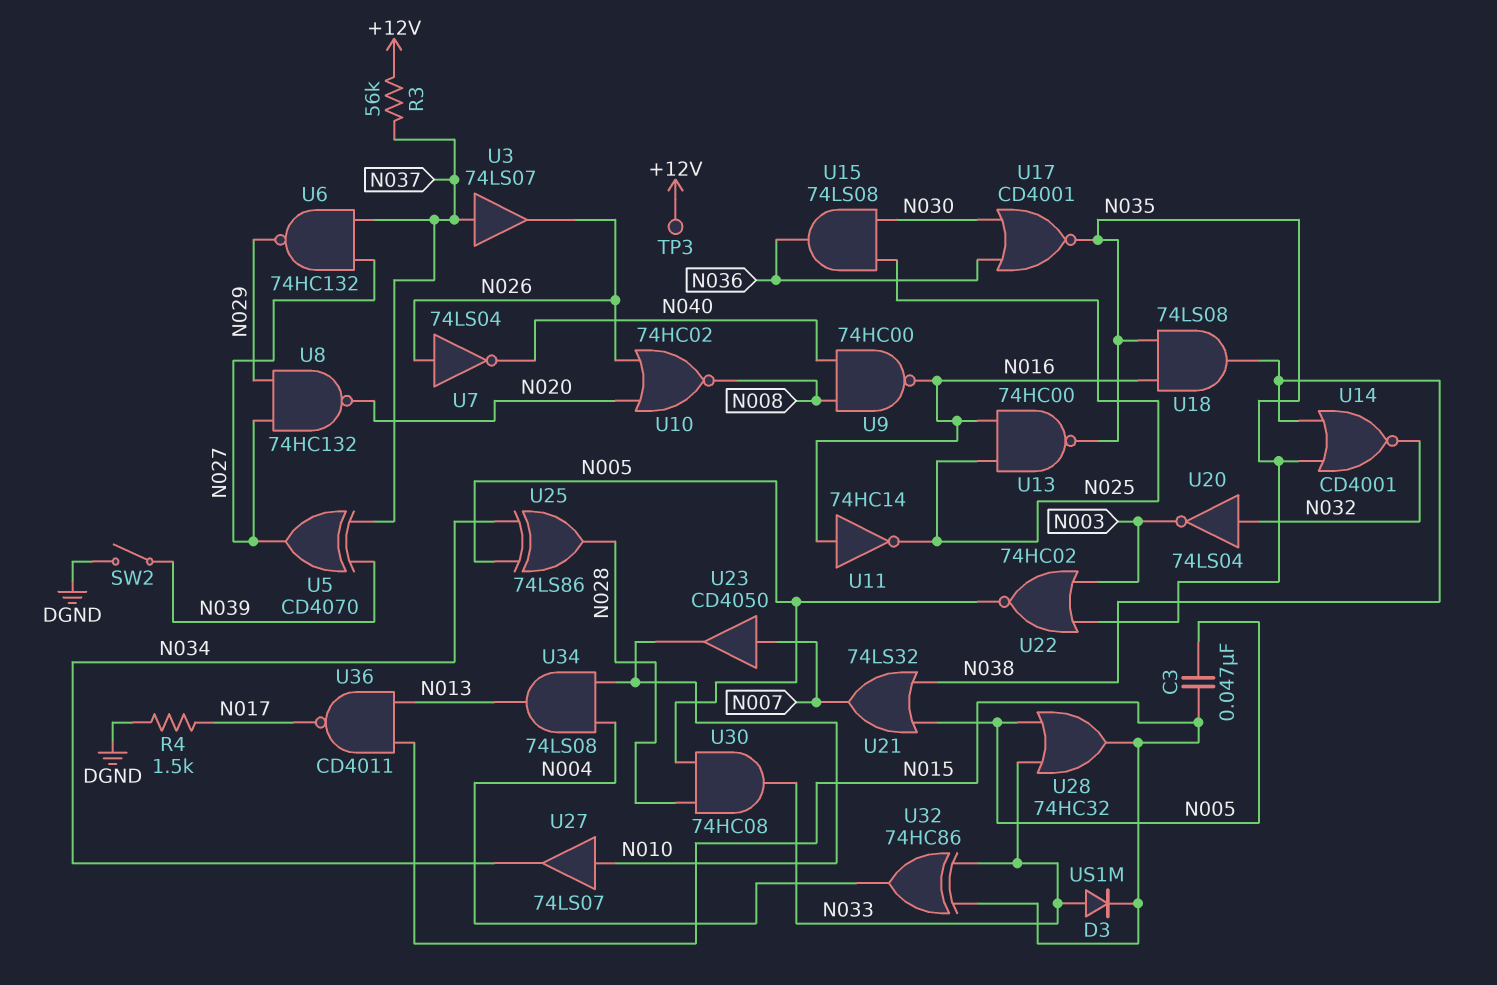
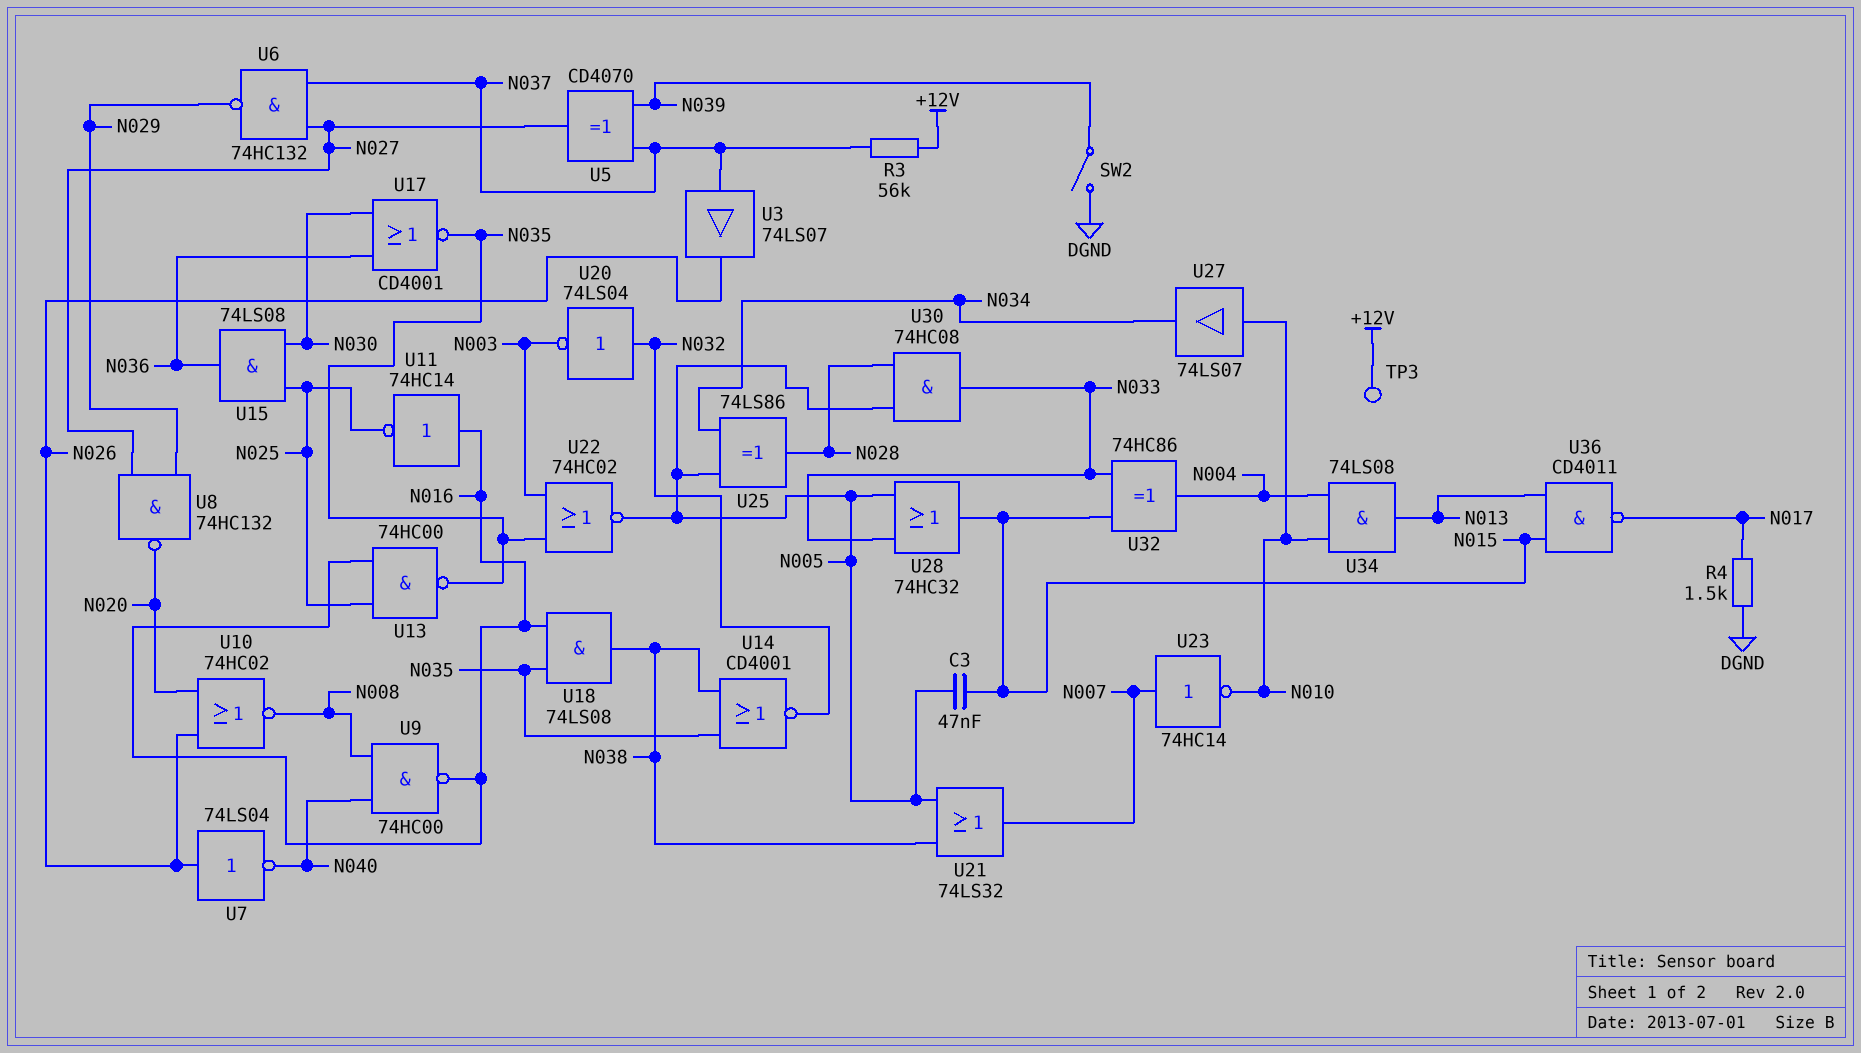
D3: diode US1M (A N033, K N015) -> none
U23: buffer CD4050 (in N007, out N010) -> NOT 74HC14 (in N007, out N010)

